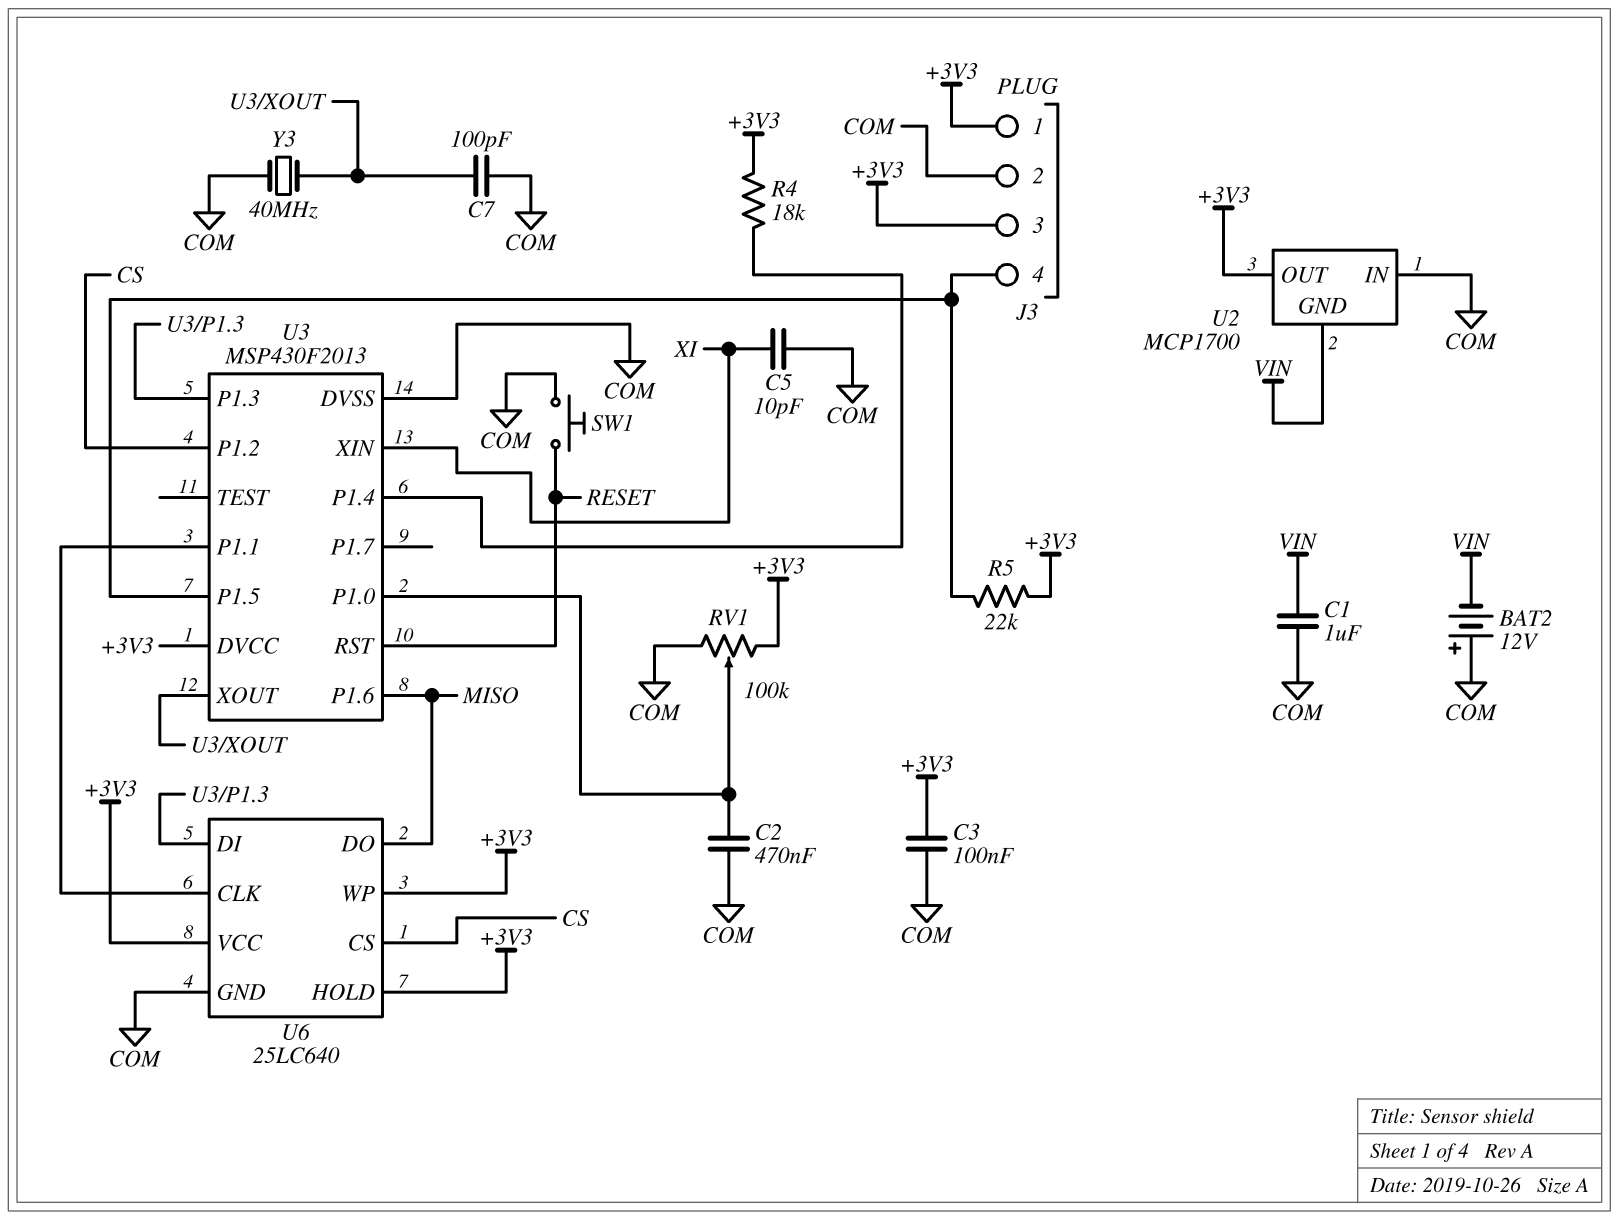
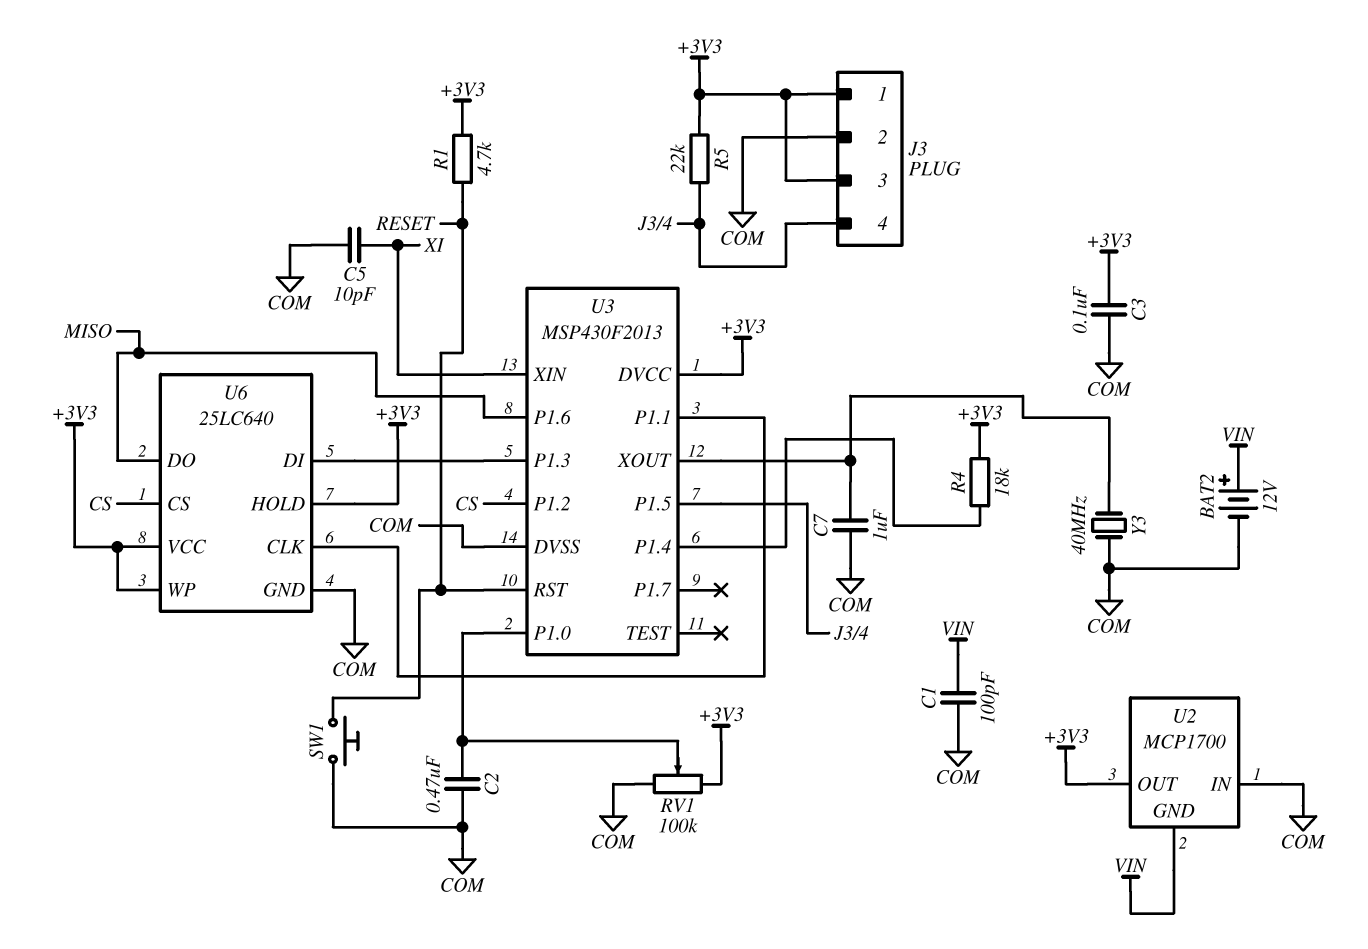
BAT2: 12V (plus COM, minus VIN) -> 12V (plus VIN, minus COM)
C1: 1uF (COM, VIN) -> 100pF (COM, VIN)
C7: 100pF (COM, U3/XOUT) -> 1uF (COM, U3/XOUT)
R1: none -> 4.7k (+3V3, RESET)

